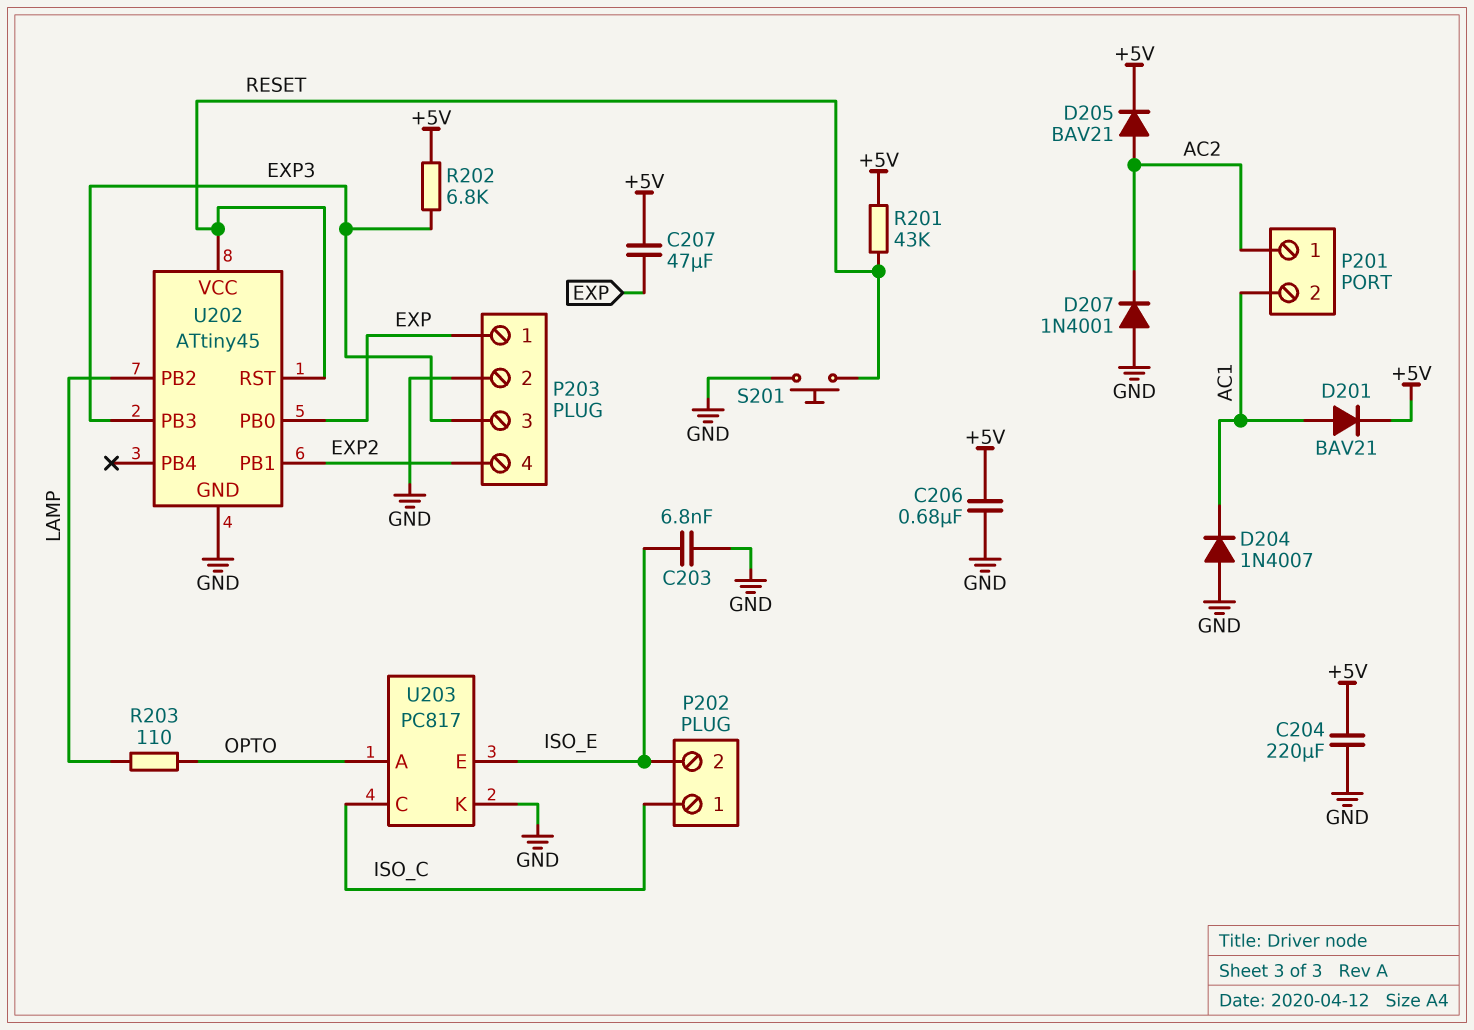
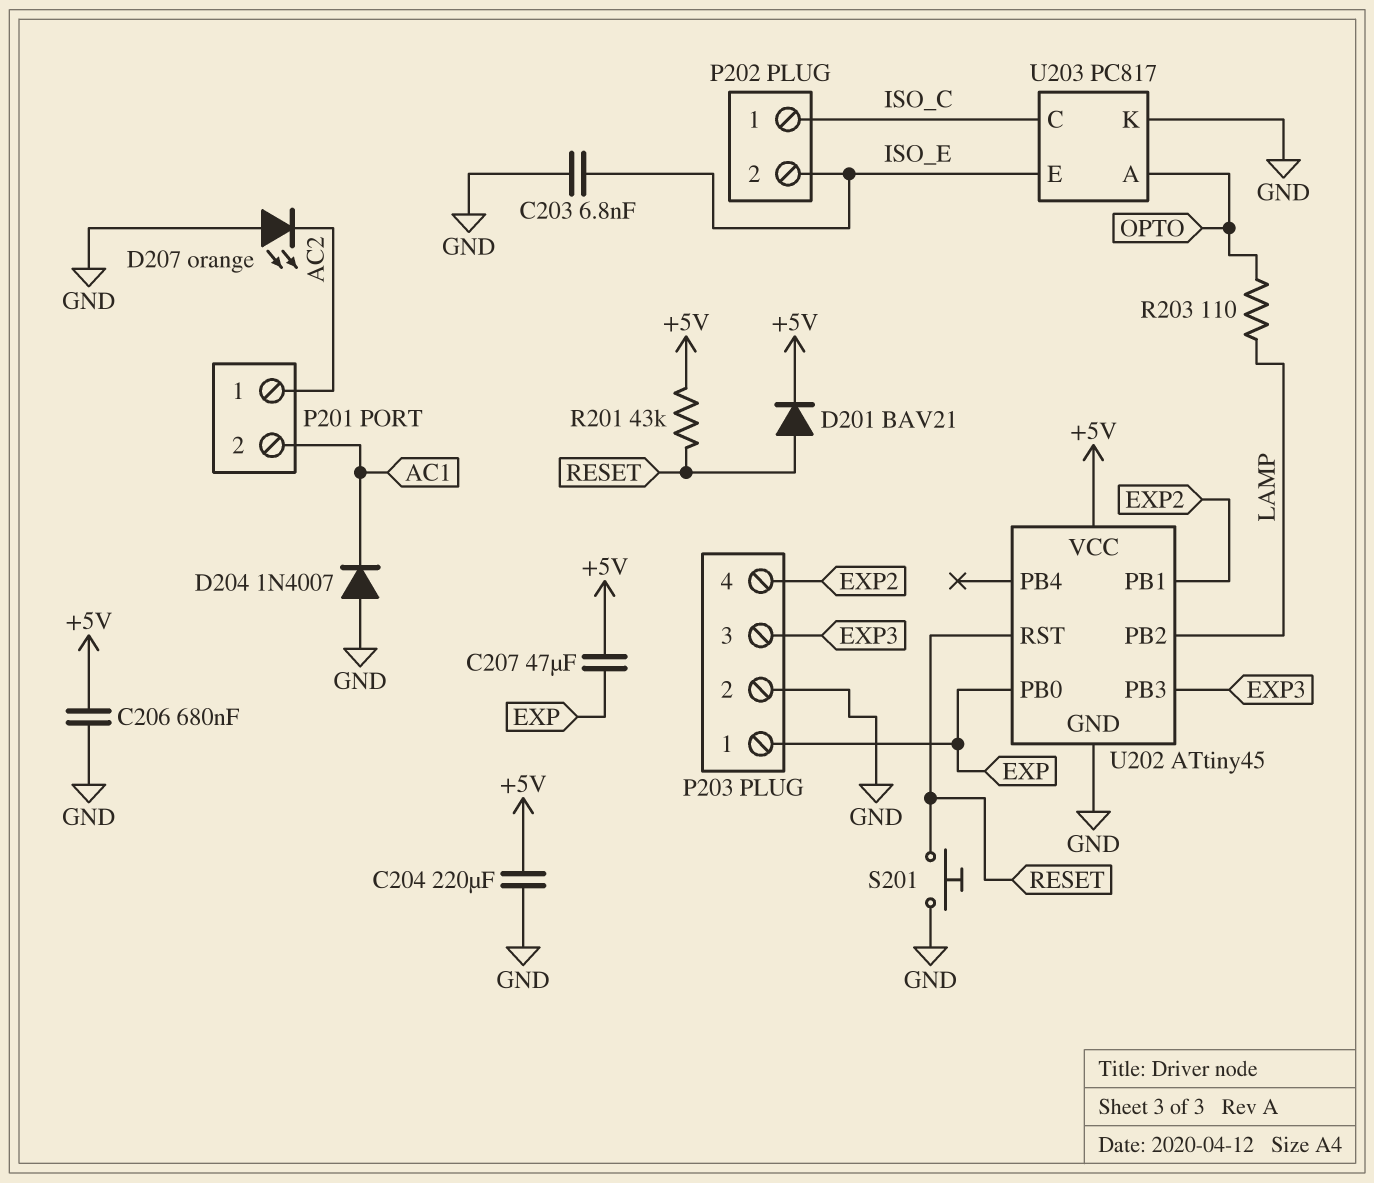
D201: diode BAV21 (A AC1, K +5V) -> diode BAV21 (A RESET, K +5V)
D205: diode BAV21 (A AC2, K +5V) -> none
D207: diode 1N4001 (A GND, K AC2) -> LED orange (A GND, K AC2)
R202: 6.8k (+5V, EXP3) -> none
U202 pin VCC: RESET -> +5V

